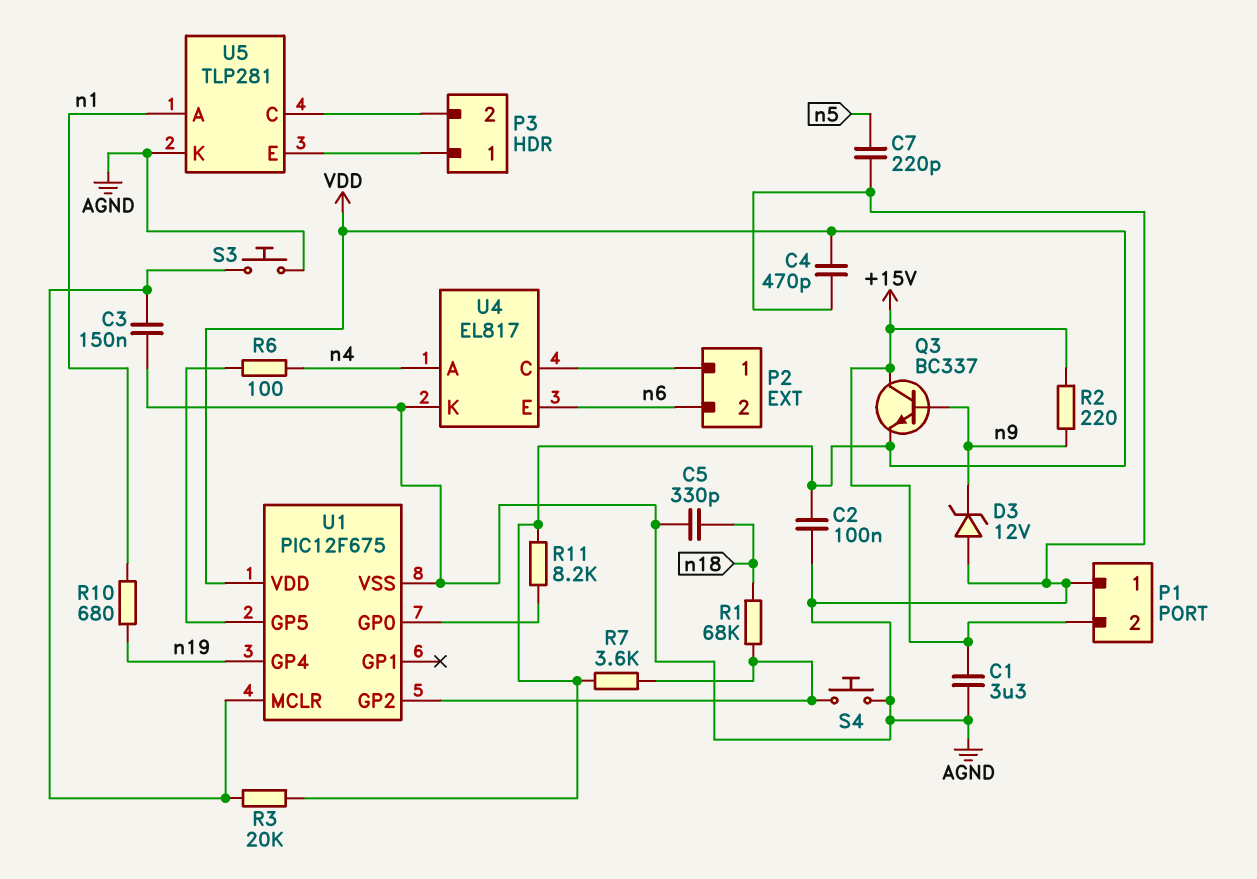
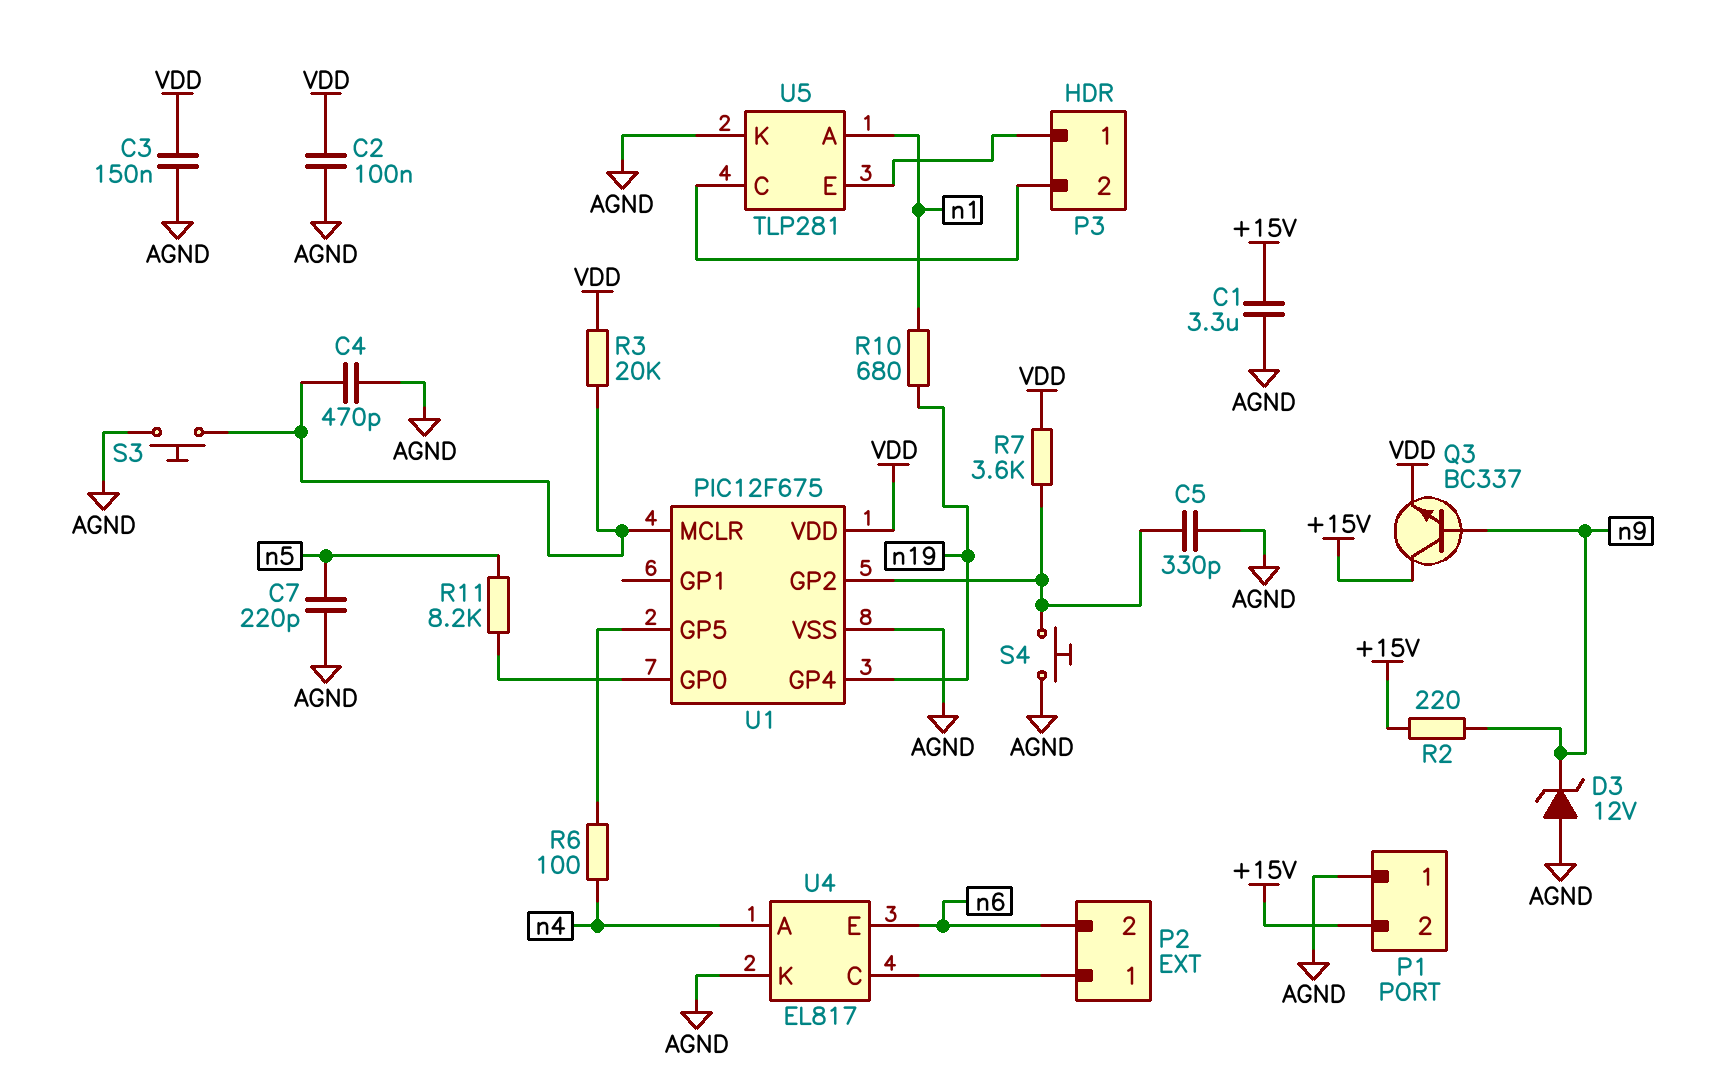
C3: 150nF (AGND, U1/MCLR) -> 150nF (AGND, VDD)
C4: 470pF (AGND, VDD) -> 470pF (AGND, U1/MCLR)
C5: 330pF (AGND, n18) -> 330pF (AGND, U1/GP2)
R1: 68k (U1/GP2, n18) -> none
R11: 8.2k (U1/GP0, VDD) -> 8.2k (U1/GP0, n5)

